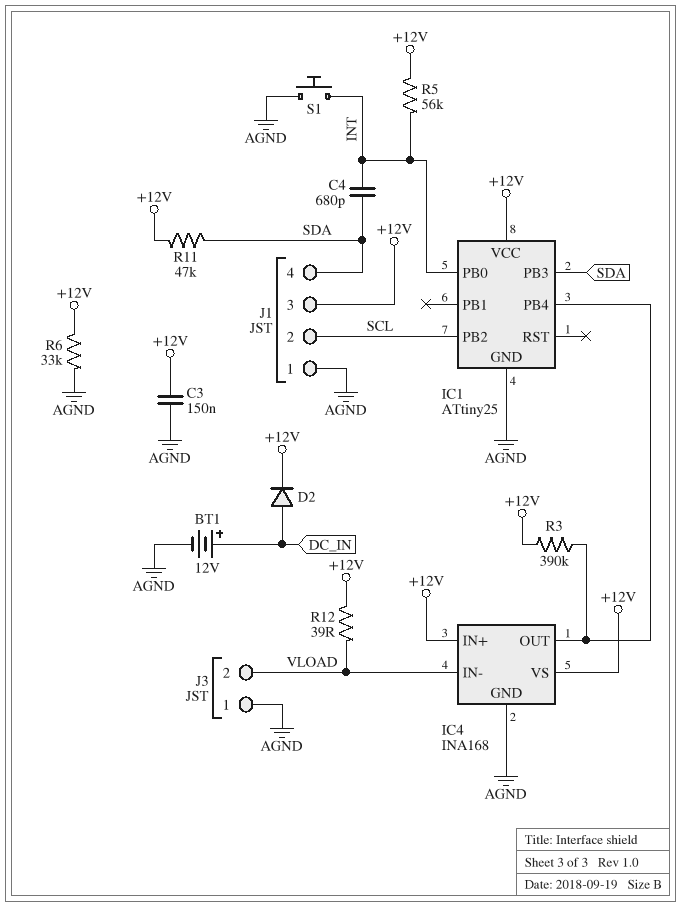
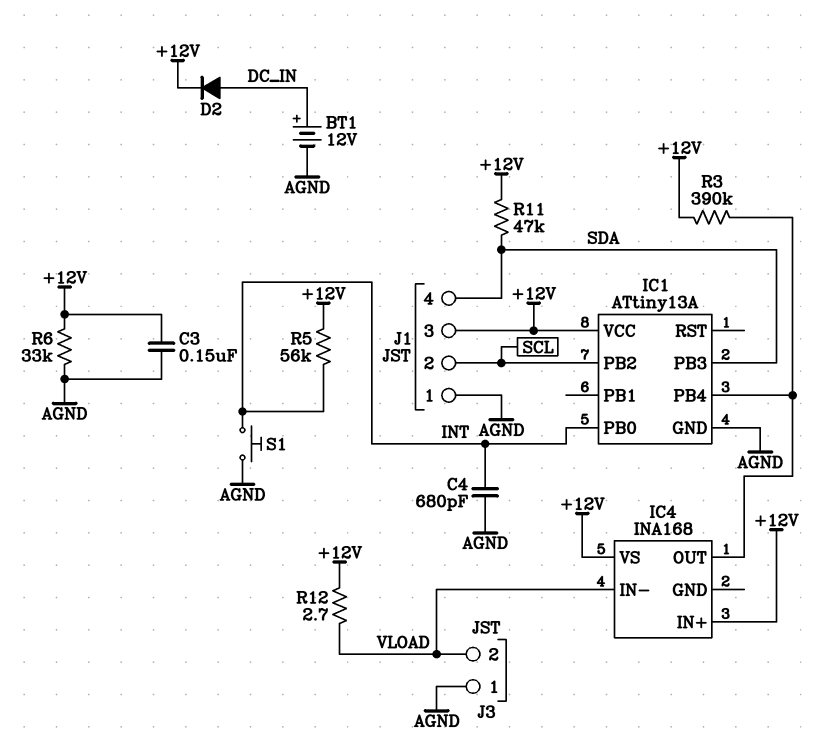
C4: 680pF (INT, SDA) -> 680pF (AGND, INT)
IC1: ATtiny25 -> ATtiny13A
IC4 pin GND: AGND -> none
R12: 39 (+12V, VLOAD) -> 2.7 (+12V, VLOAD)

